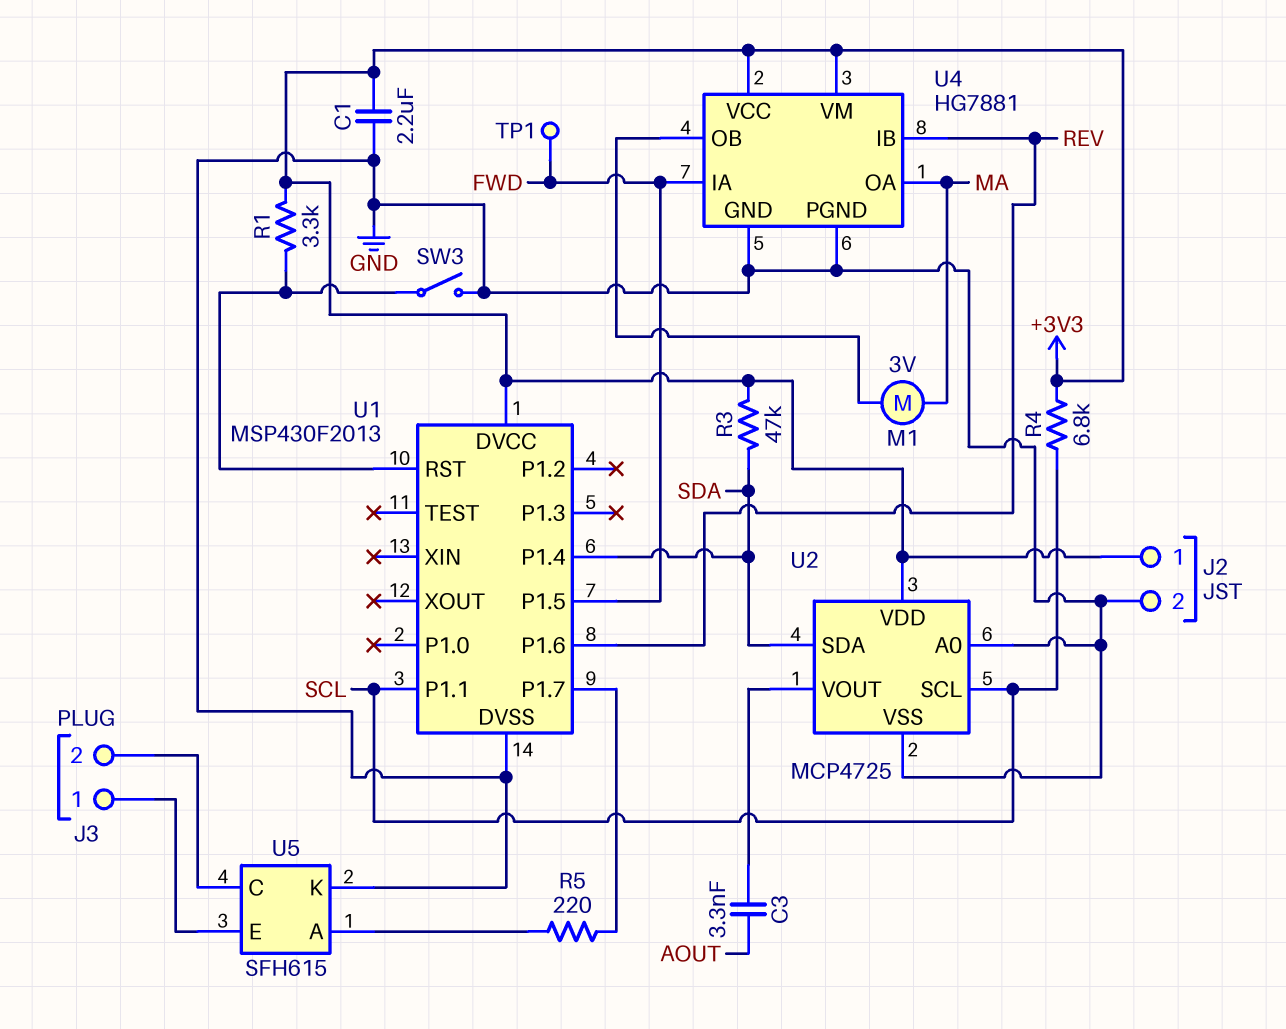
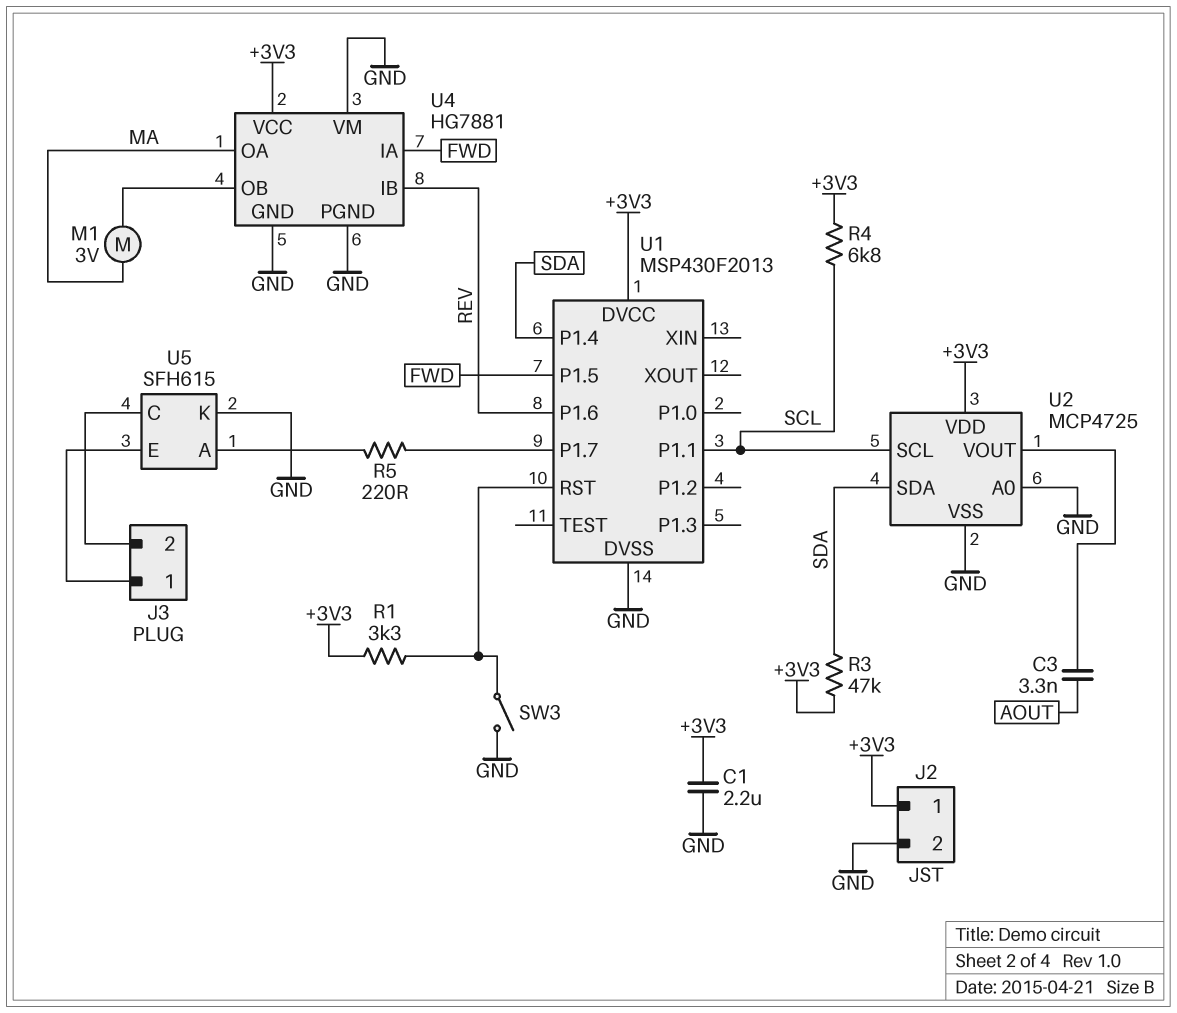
TP1: test point (FWD) -> none
U4 pin VM: +3V3 -> GND

